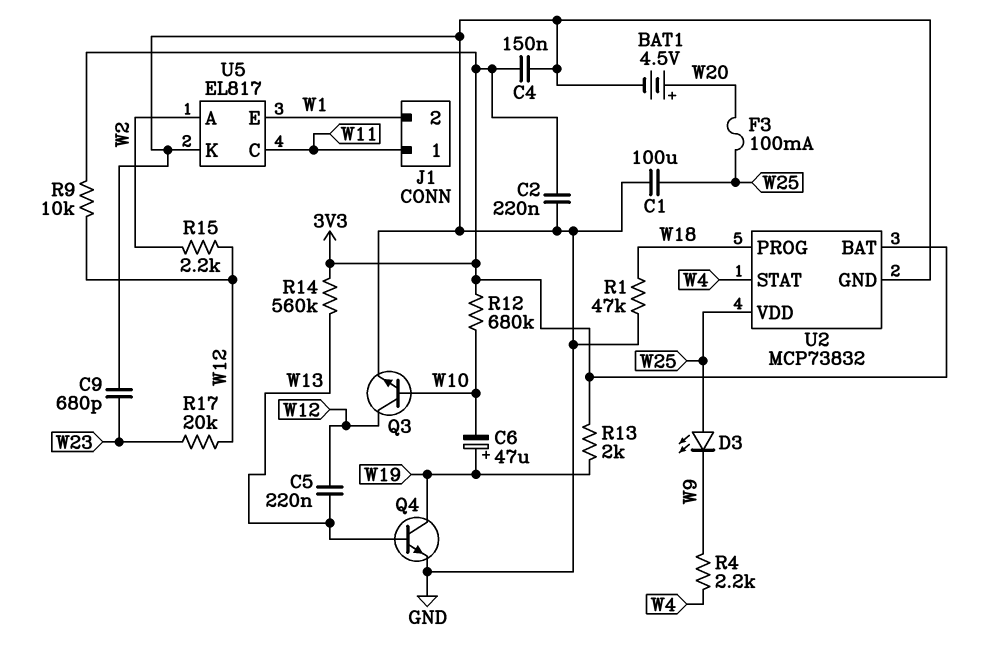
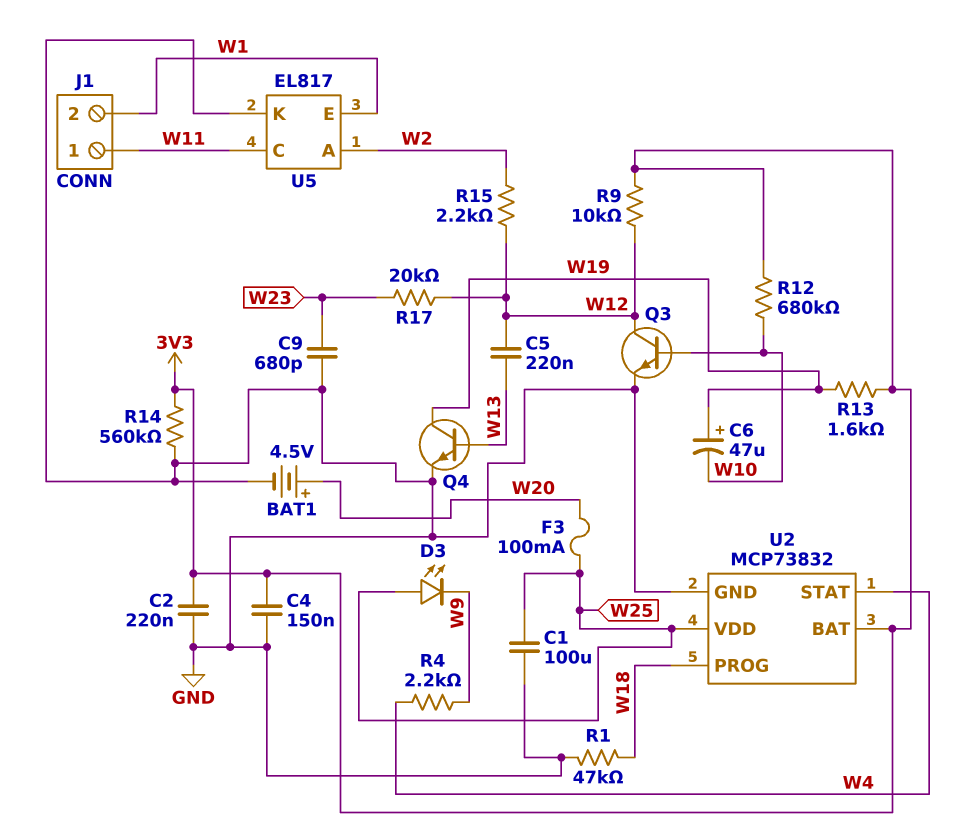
R13: 2k (3V3, W19) -> 1.6k (3V3, W19)
R14: 560k (3V3, W13) -> 560k (3V3, GND)

